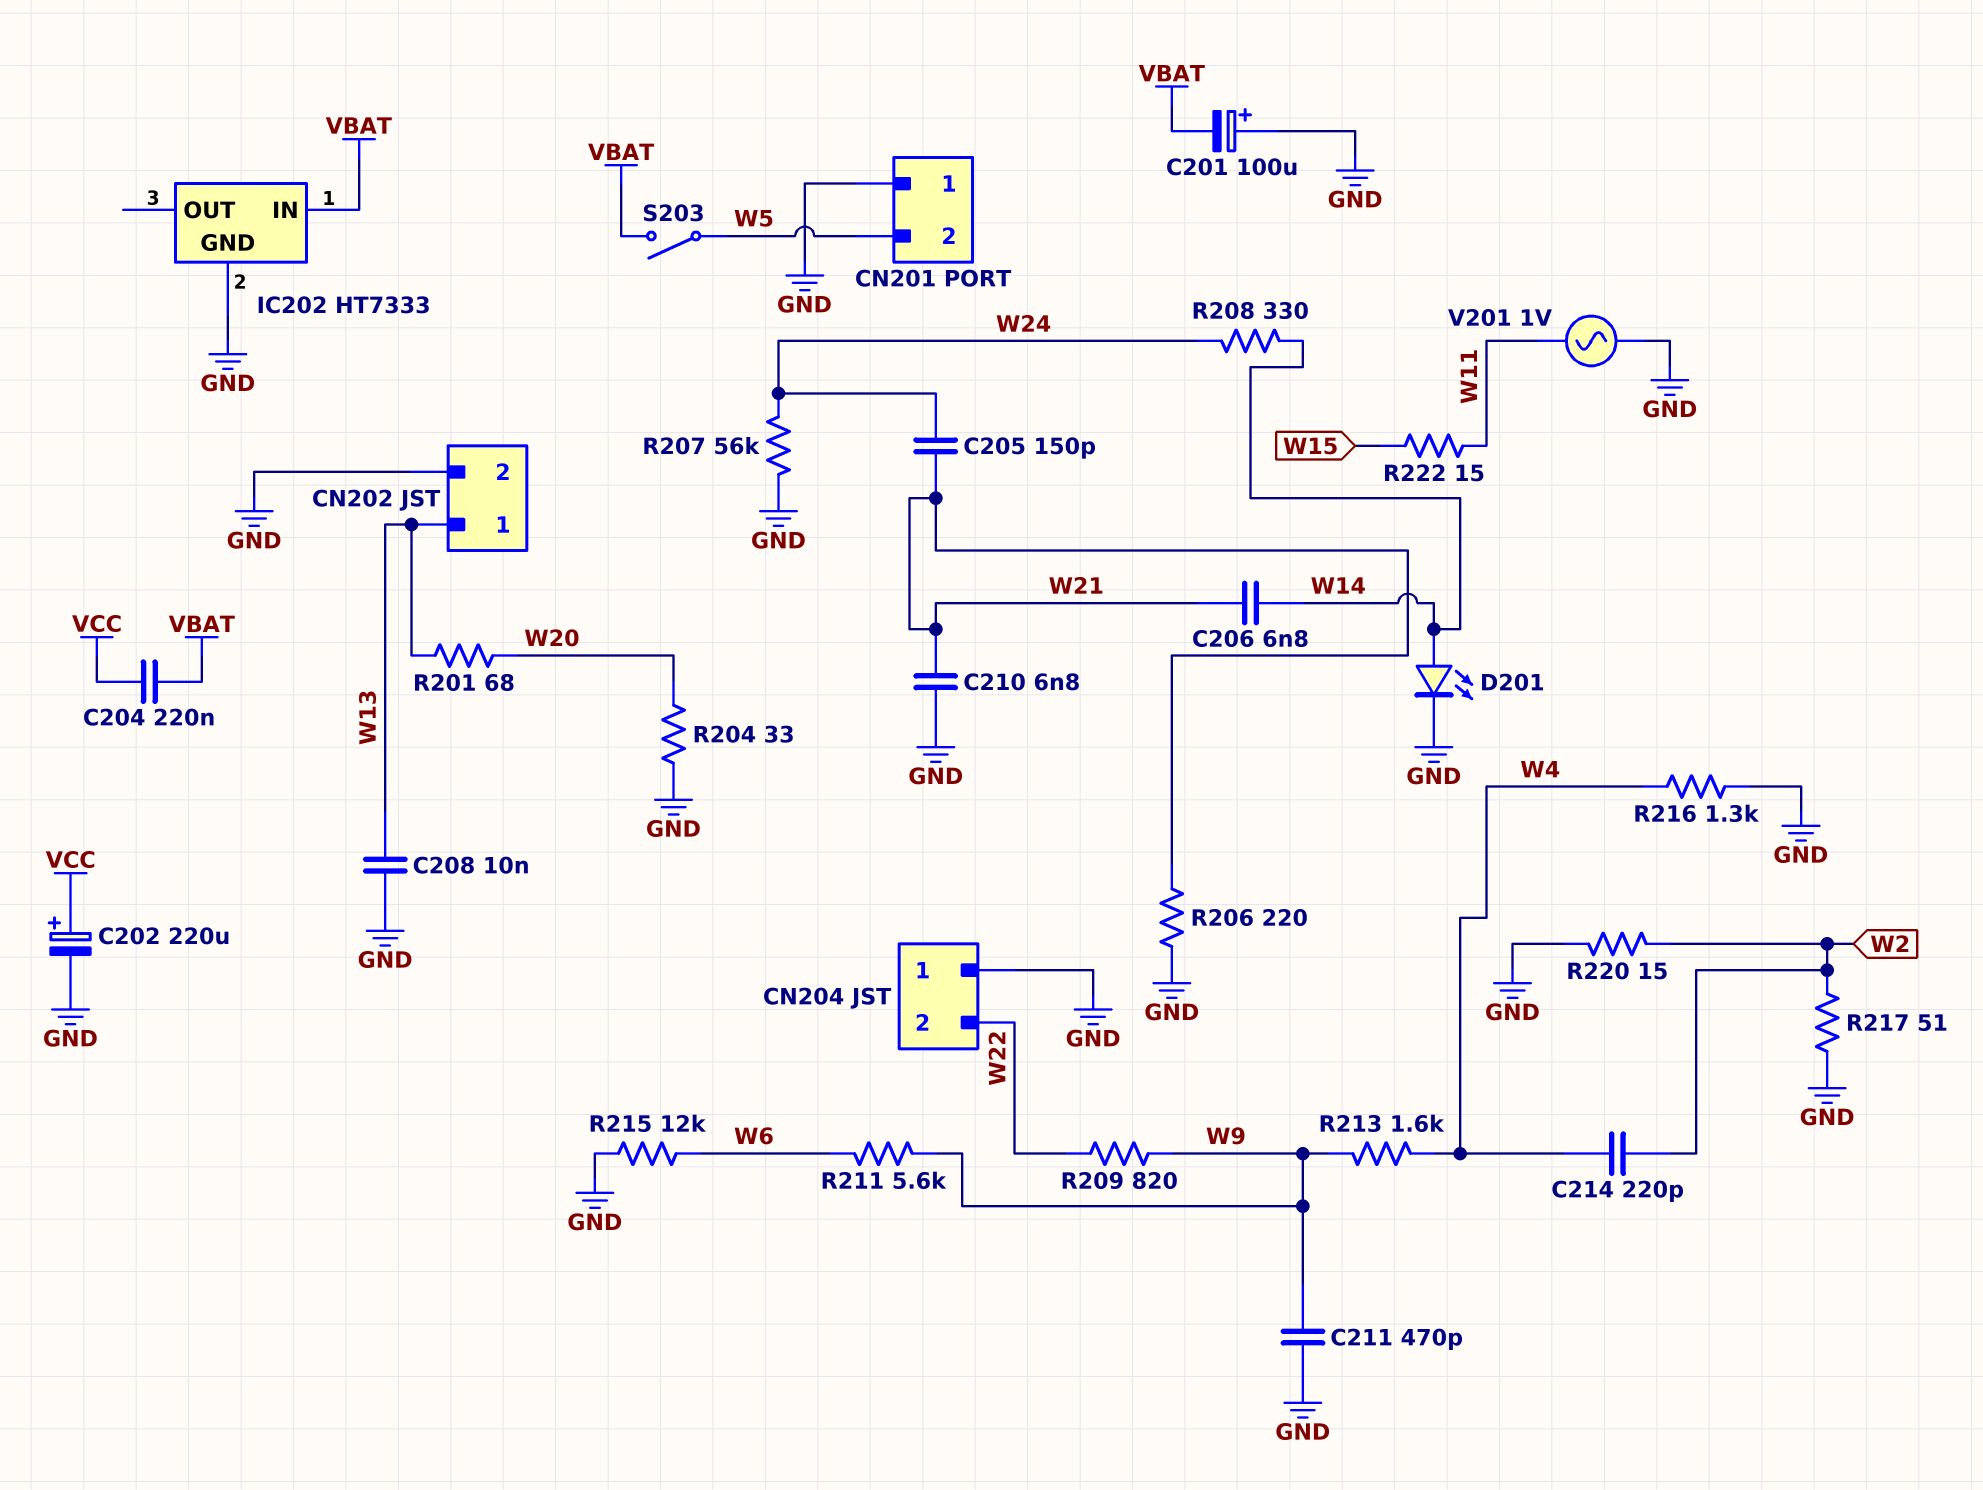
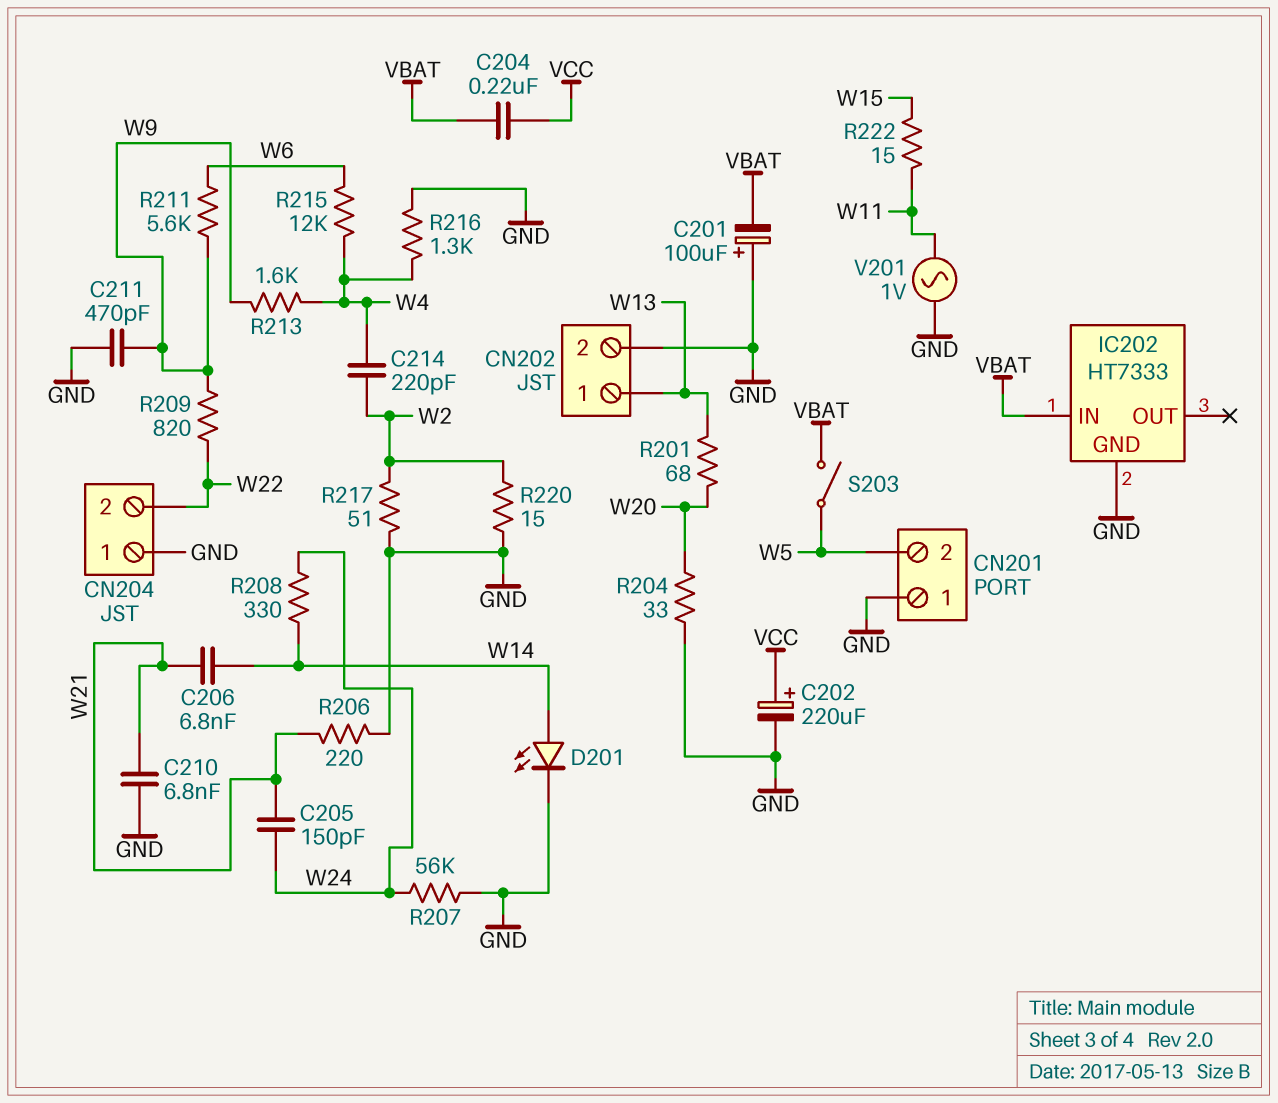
C208: 10nF (GND, W13) -> none
R215: 12k (GND, W6) -> 12k (W4, W6)

